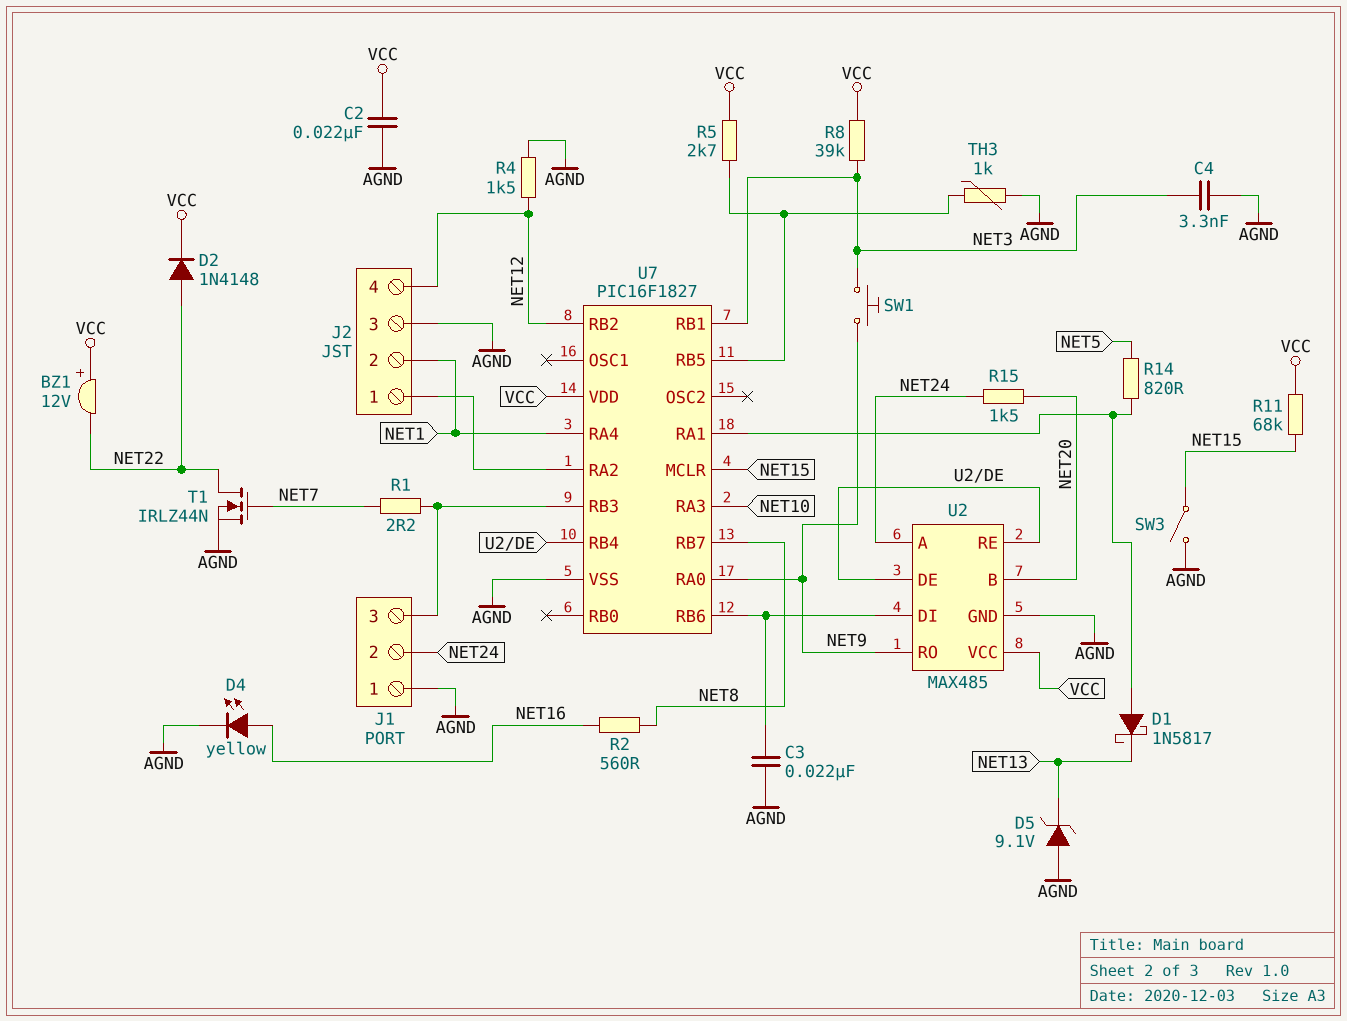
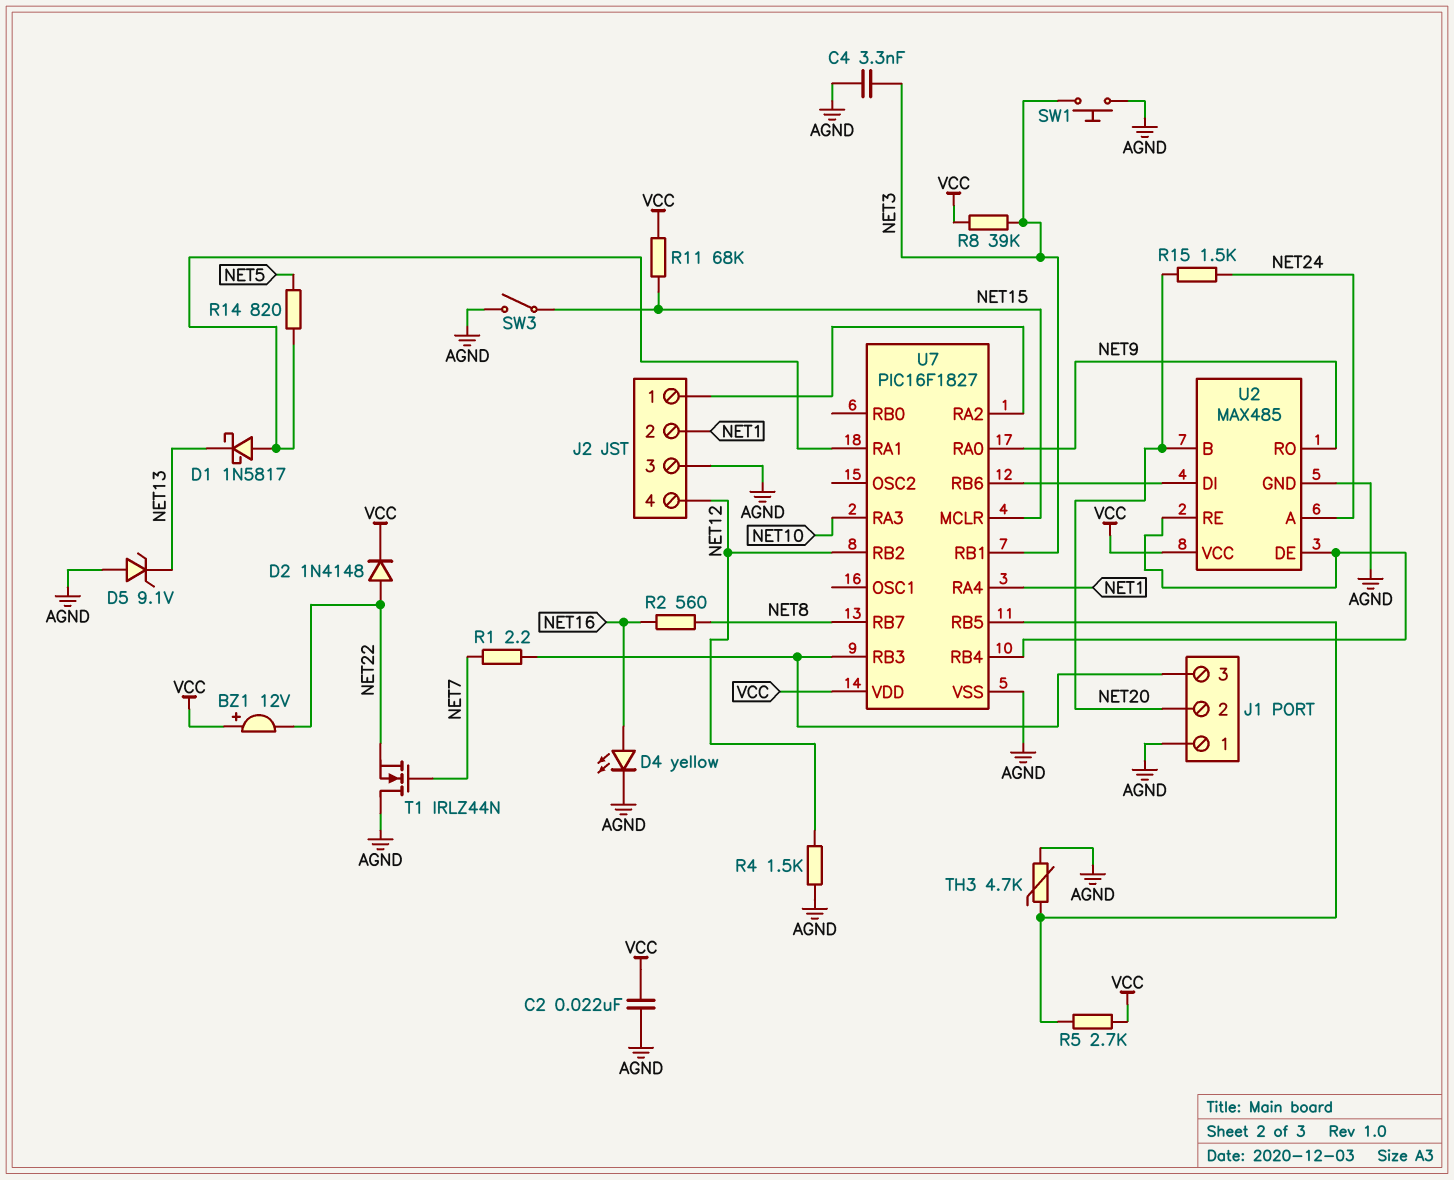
C3: 22nF (AGND, U2/DI) -> none
J1 pin 2: NET24 -> NET20
SW1: button (NET3, NET9) -> button (AGND, NET3)
T1: NMOS IRLZ44N (G NET7, D NET22, S AGND) -> NMOS IRLZ44N (G NET7, D AGND, S NET22)
TH3: 1k (AGND, U7/RB5) -> 4.7k (AGND, U7/RB5)

